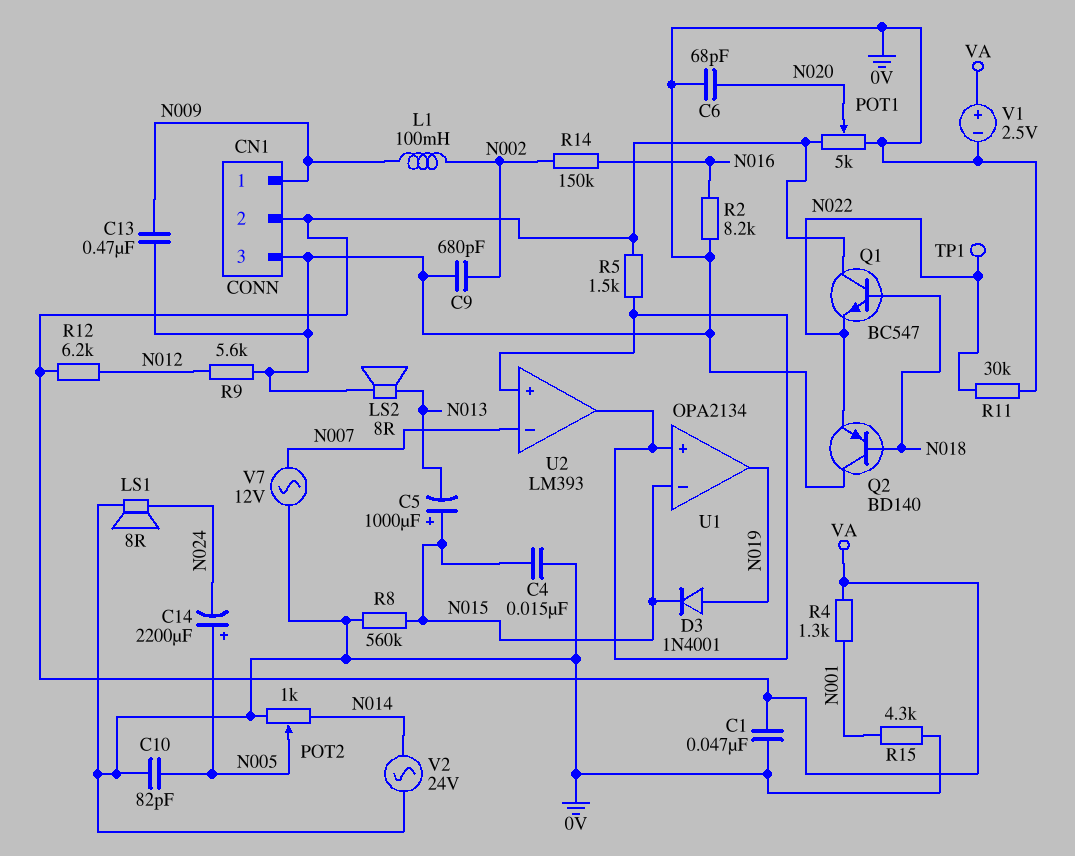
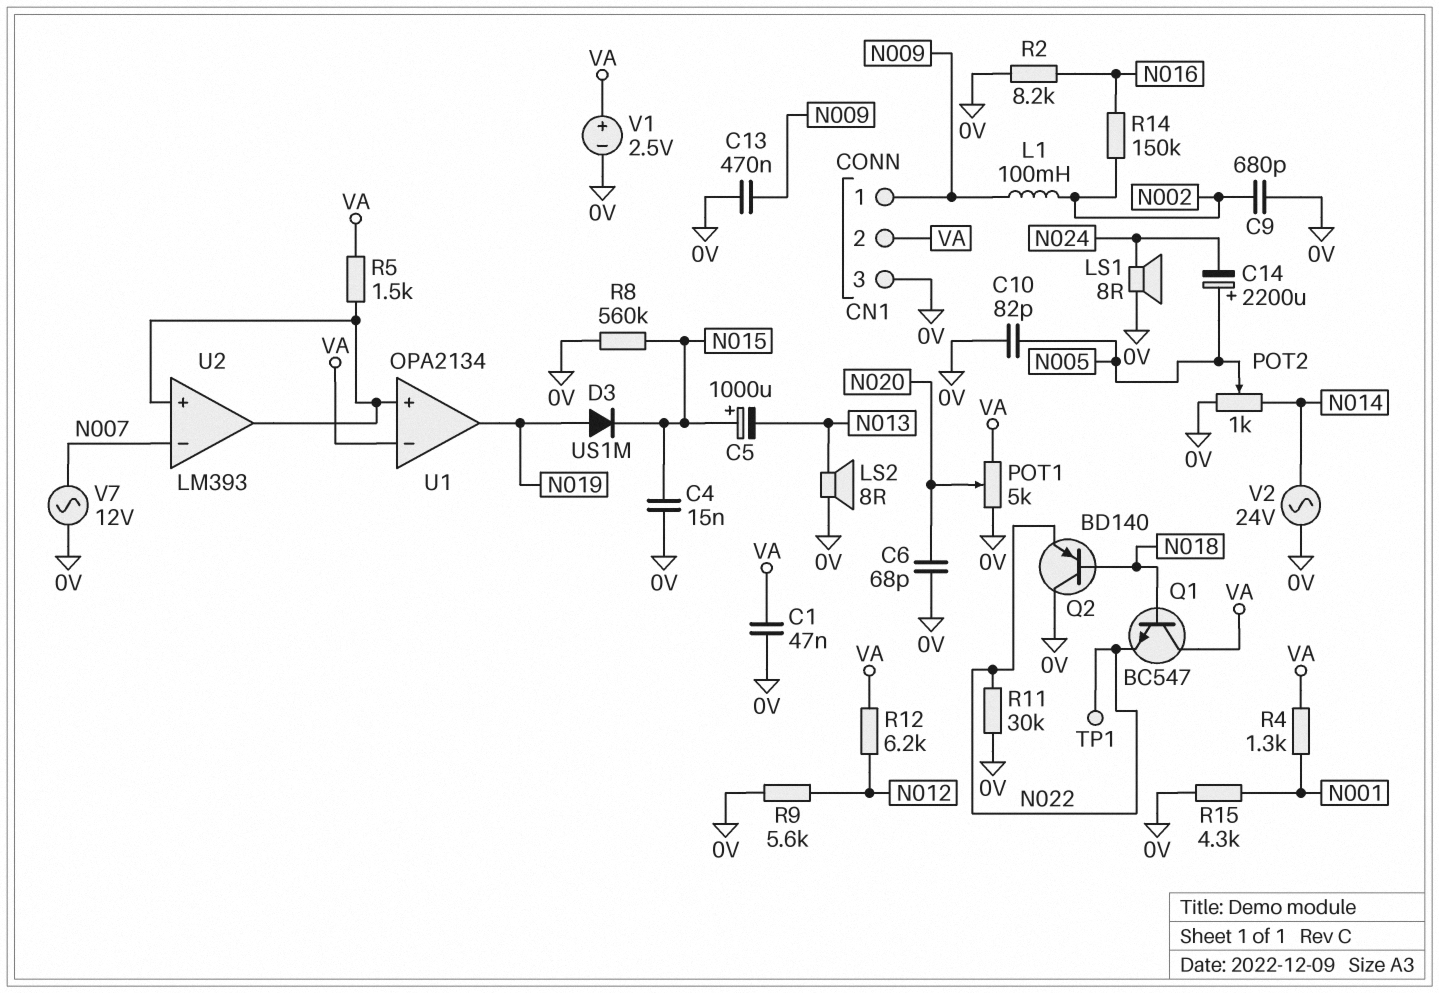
D3: diode 1N4001 (A N019, K N015) -> diode US1M (A N019, K N015)
U1 pin in-: N015 -> VA

